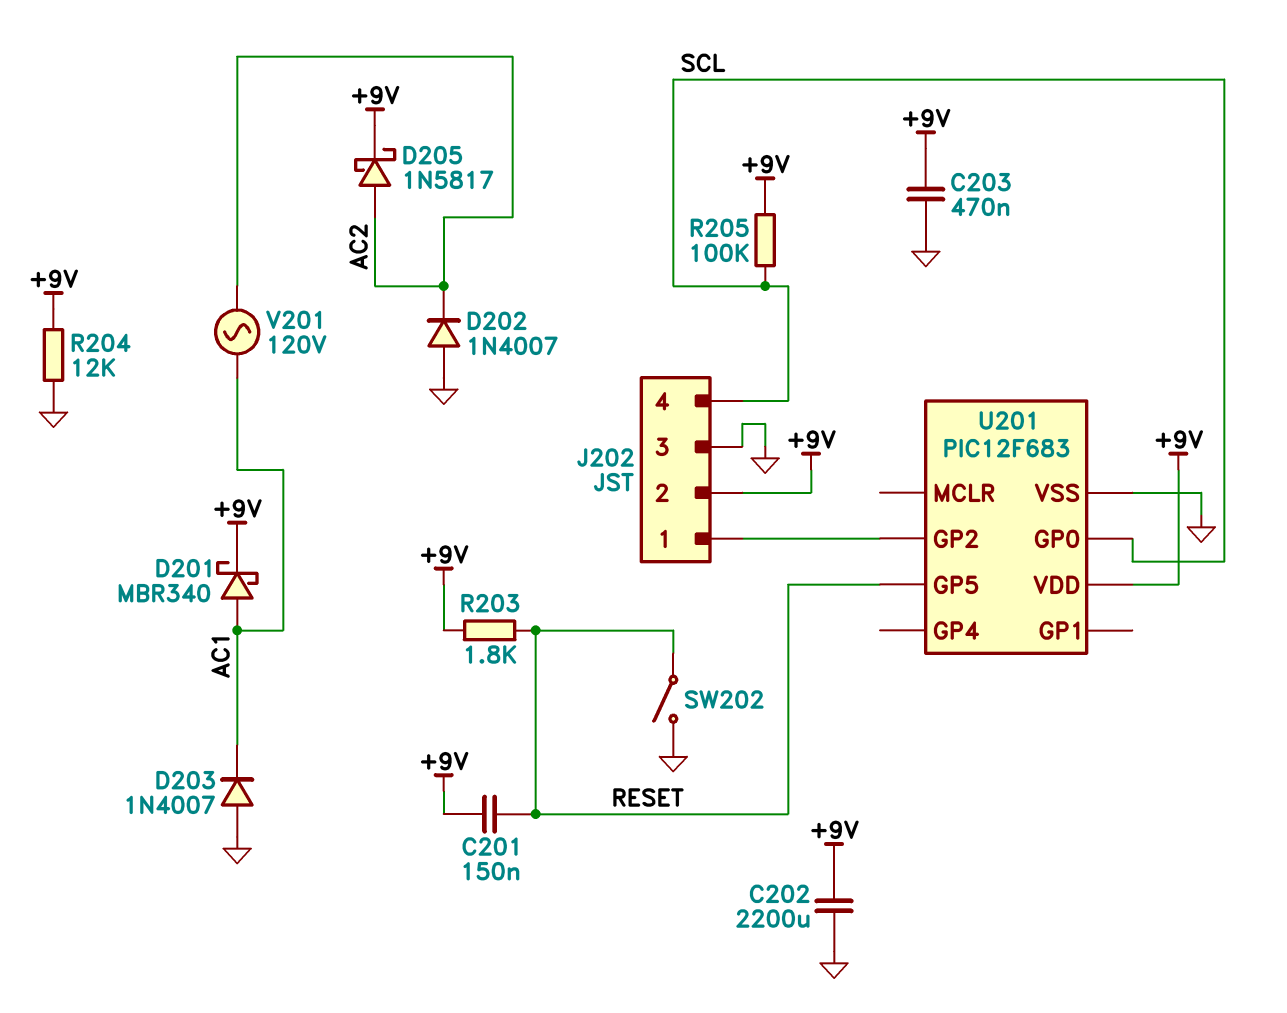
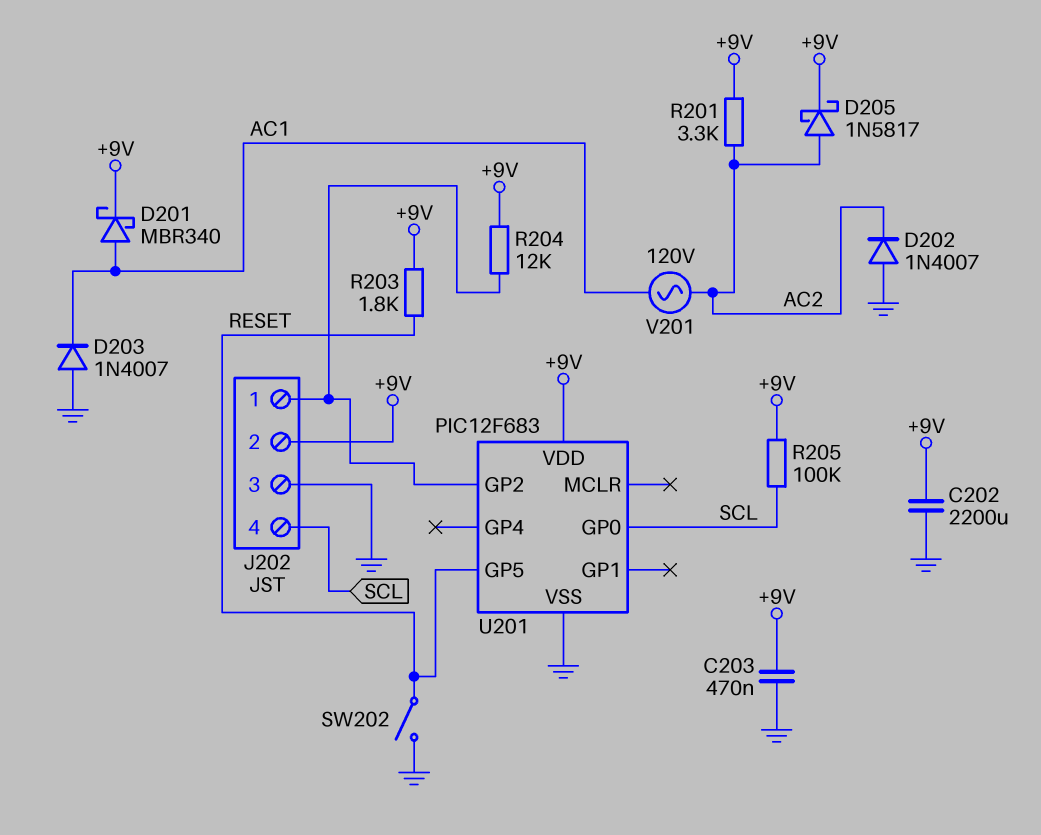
C201: 150nF (+9V, RESET) -> none
R201: none -> 3.3k (+9V, AC2)
R204: 12k (+9V, GND) -> 12k (+9V, J202/1)

